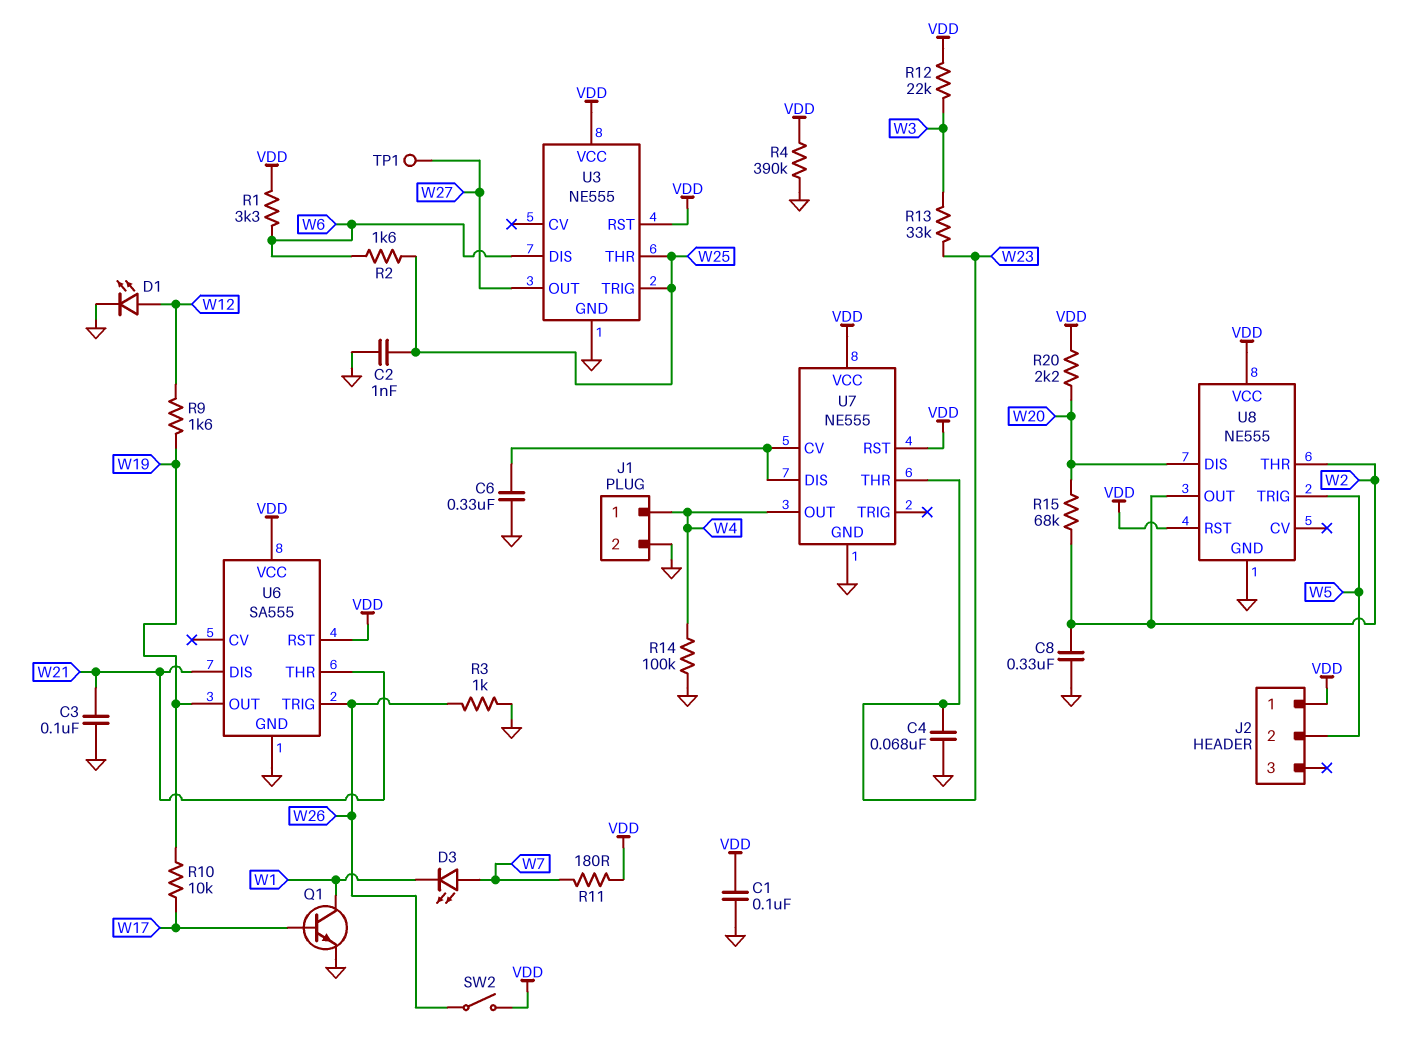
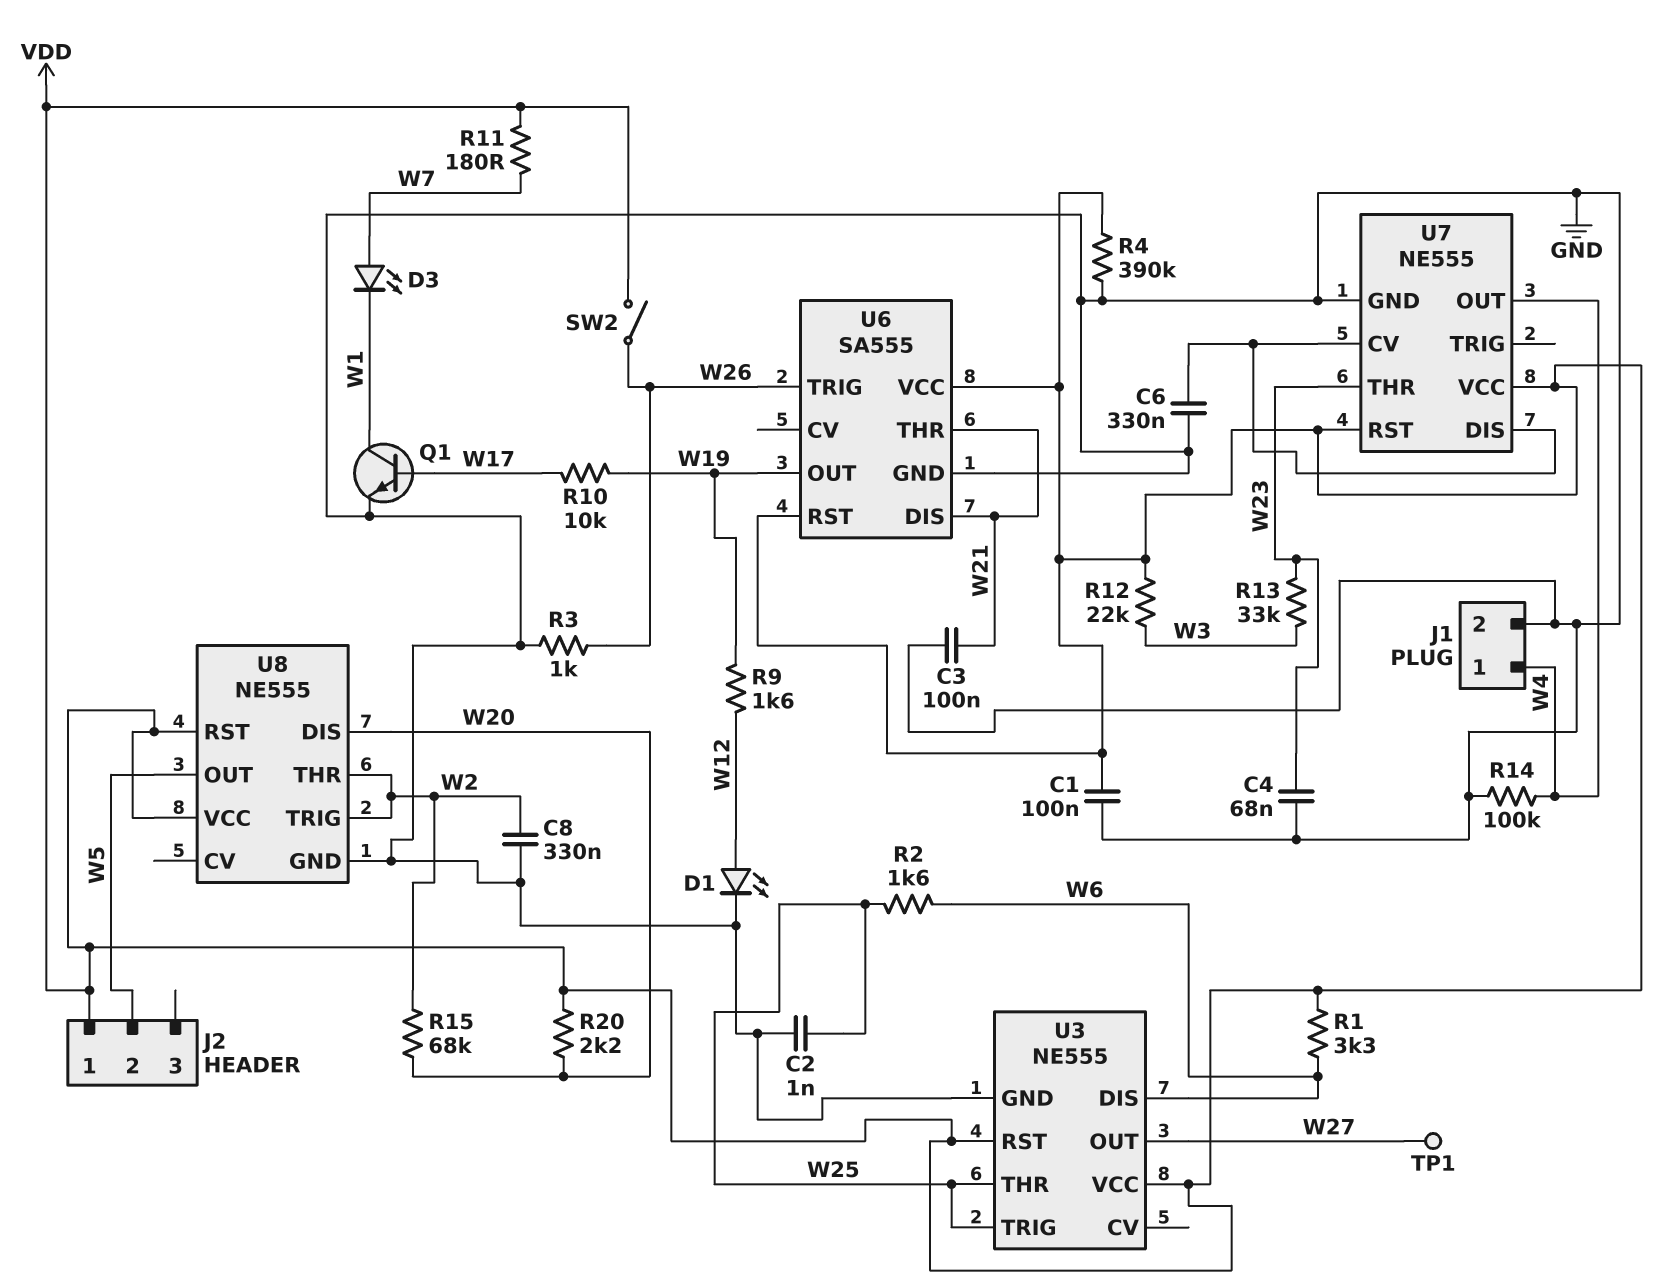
U8 pin OUT: W2 -> W5
U8 pin TRIG: W5 -> W2

